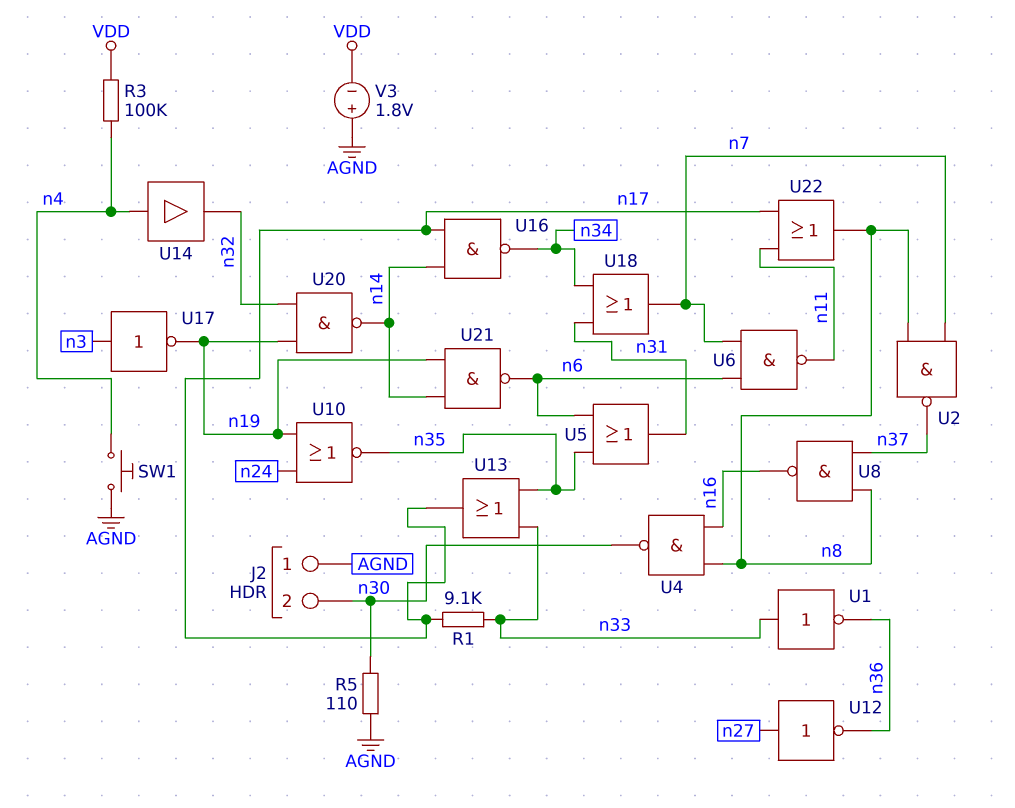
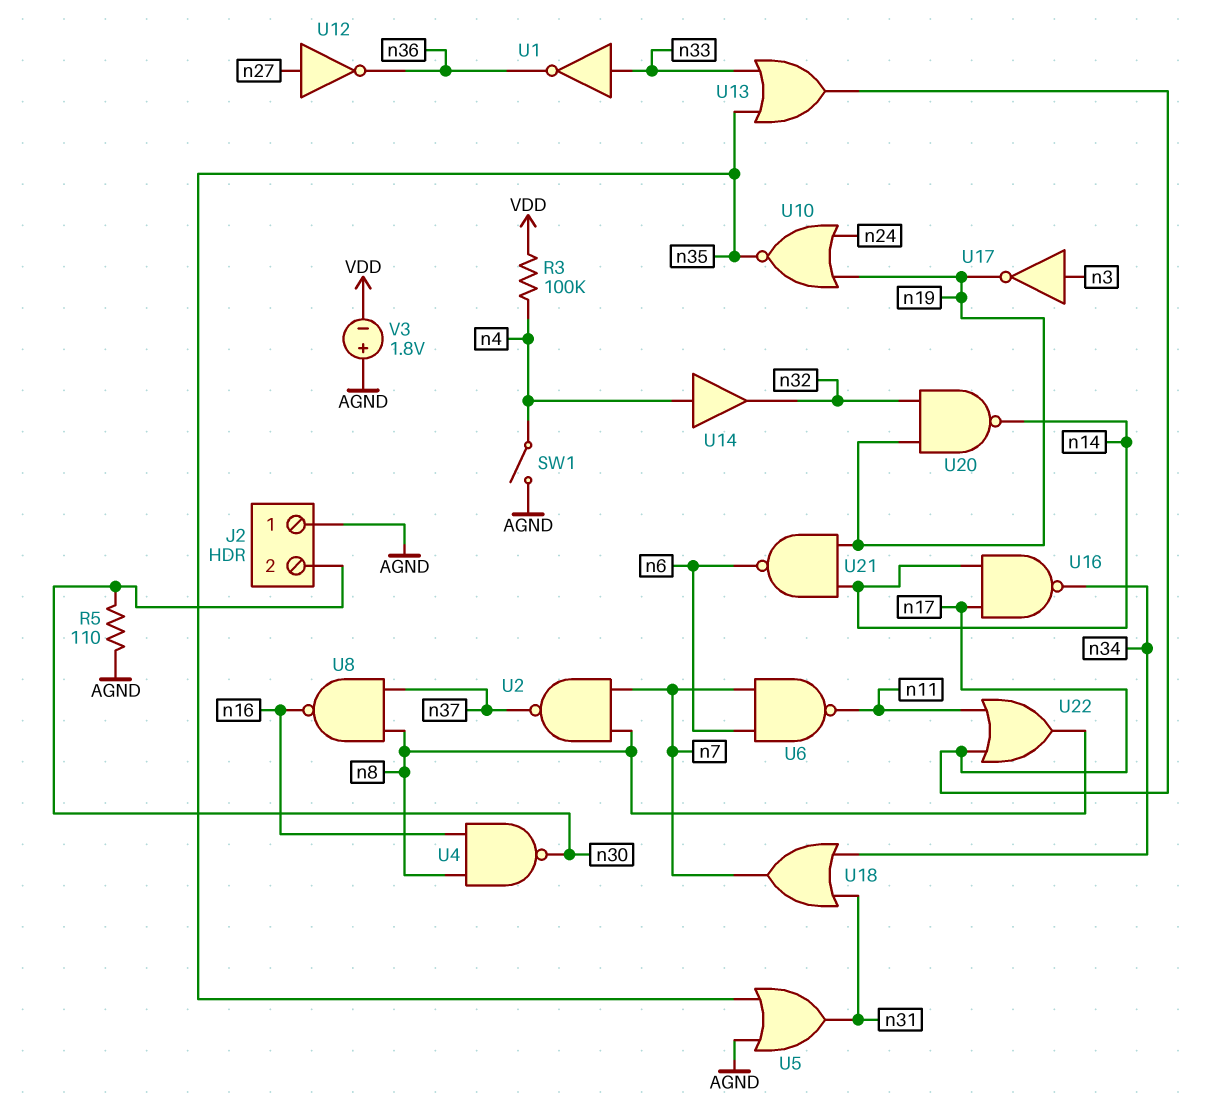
R1: 9.1k (n17, n33) -> none
SW1: button (AGND, n4) -> switch (AGND, n4)
U5: OR (in n6, in n35, out n31) -> OR (in AGND, in n35, out n31)

